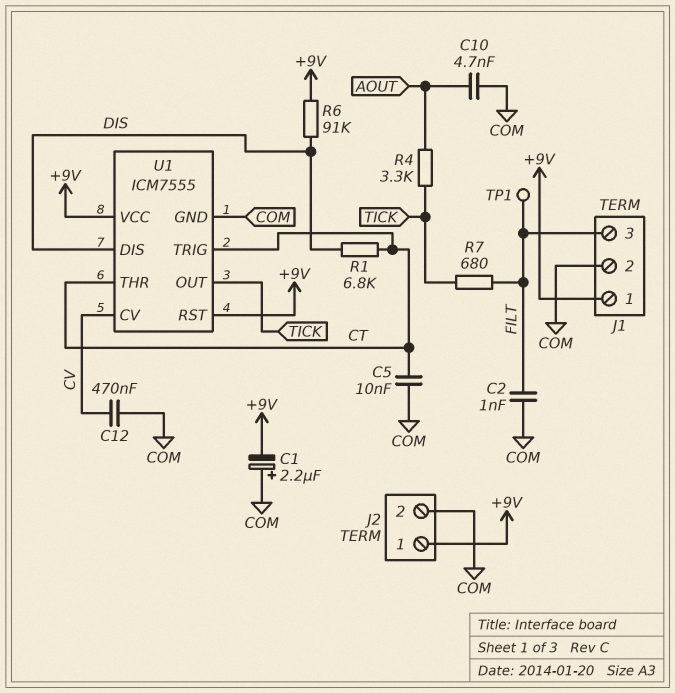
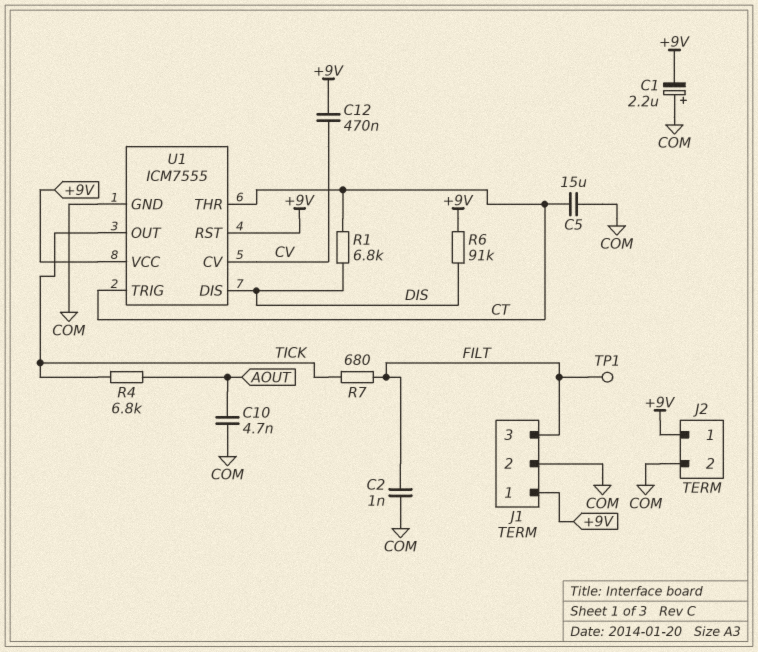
C5: 10nF (COM, CT) -> 15uF (COM, CT)
C12: 470nF (COM, CV) -> 470nF (+9V, CV)
R4: 3.3k (AOUT, TICK) -> 6.8k (AOUT, TICK)

